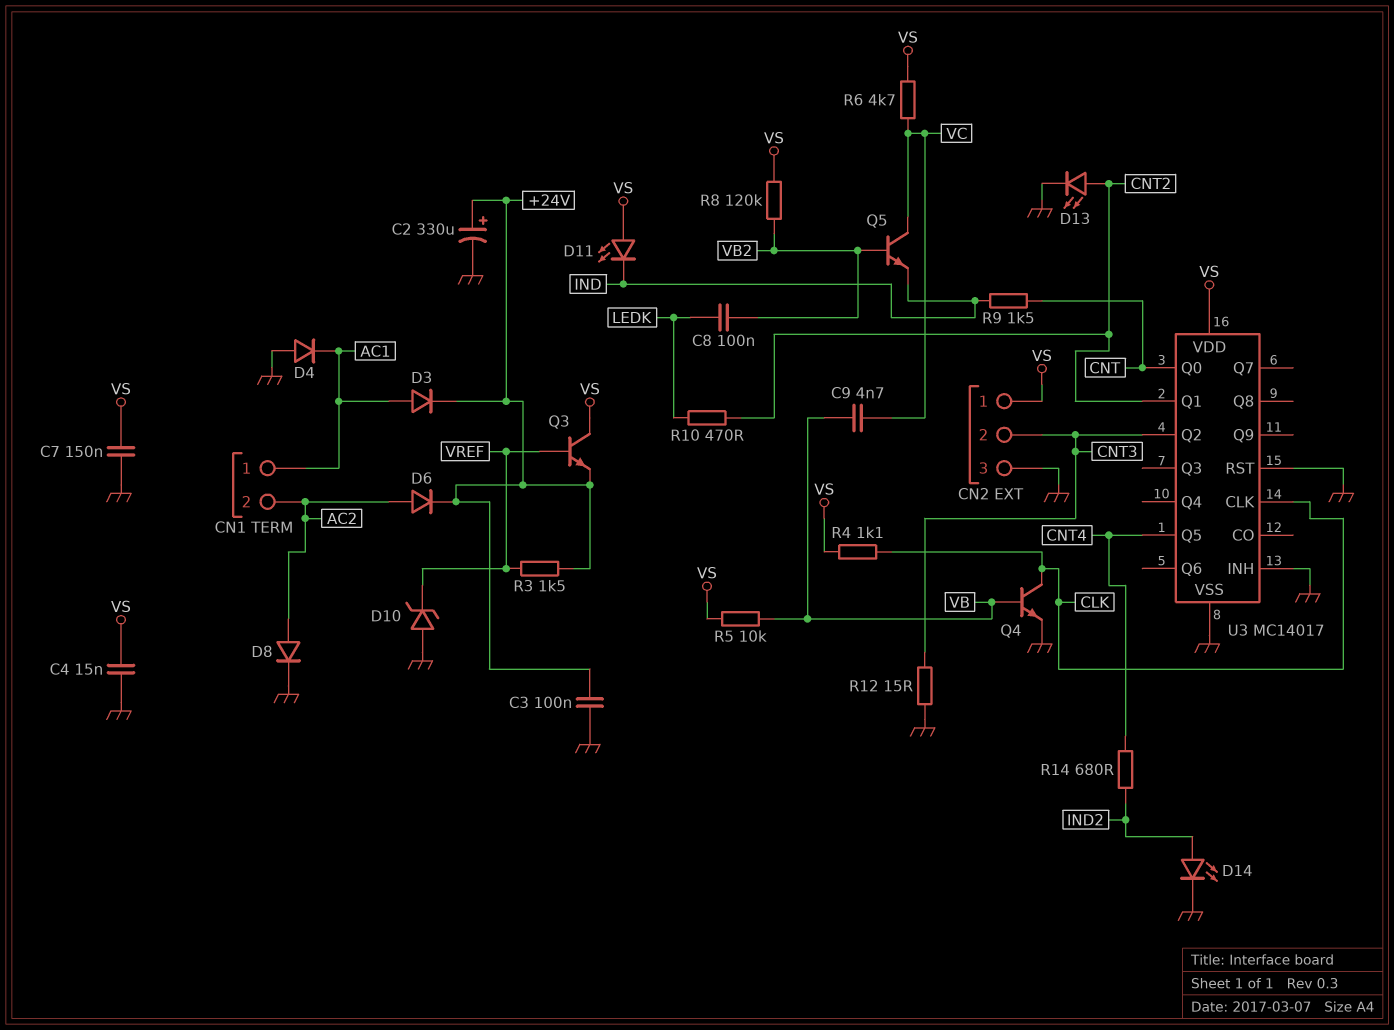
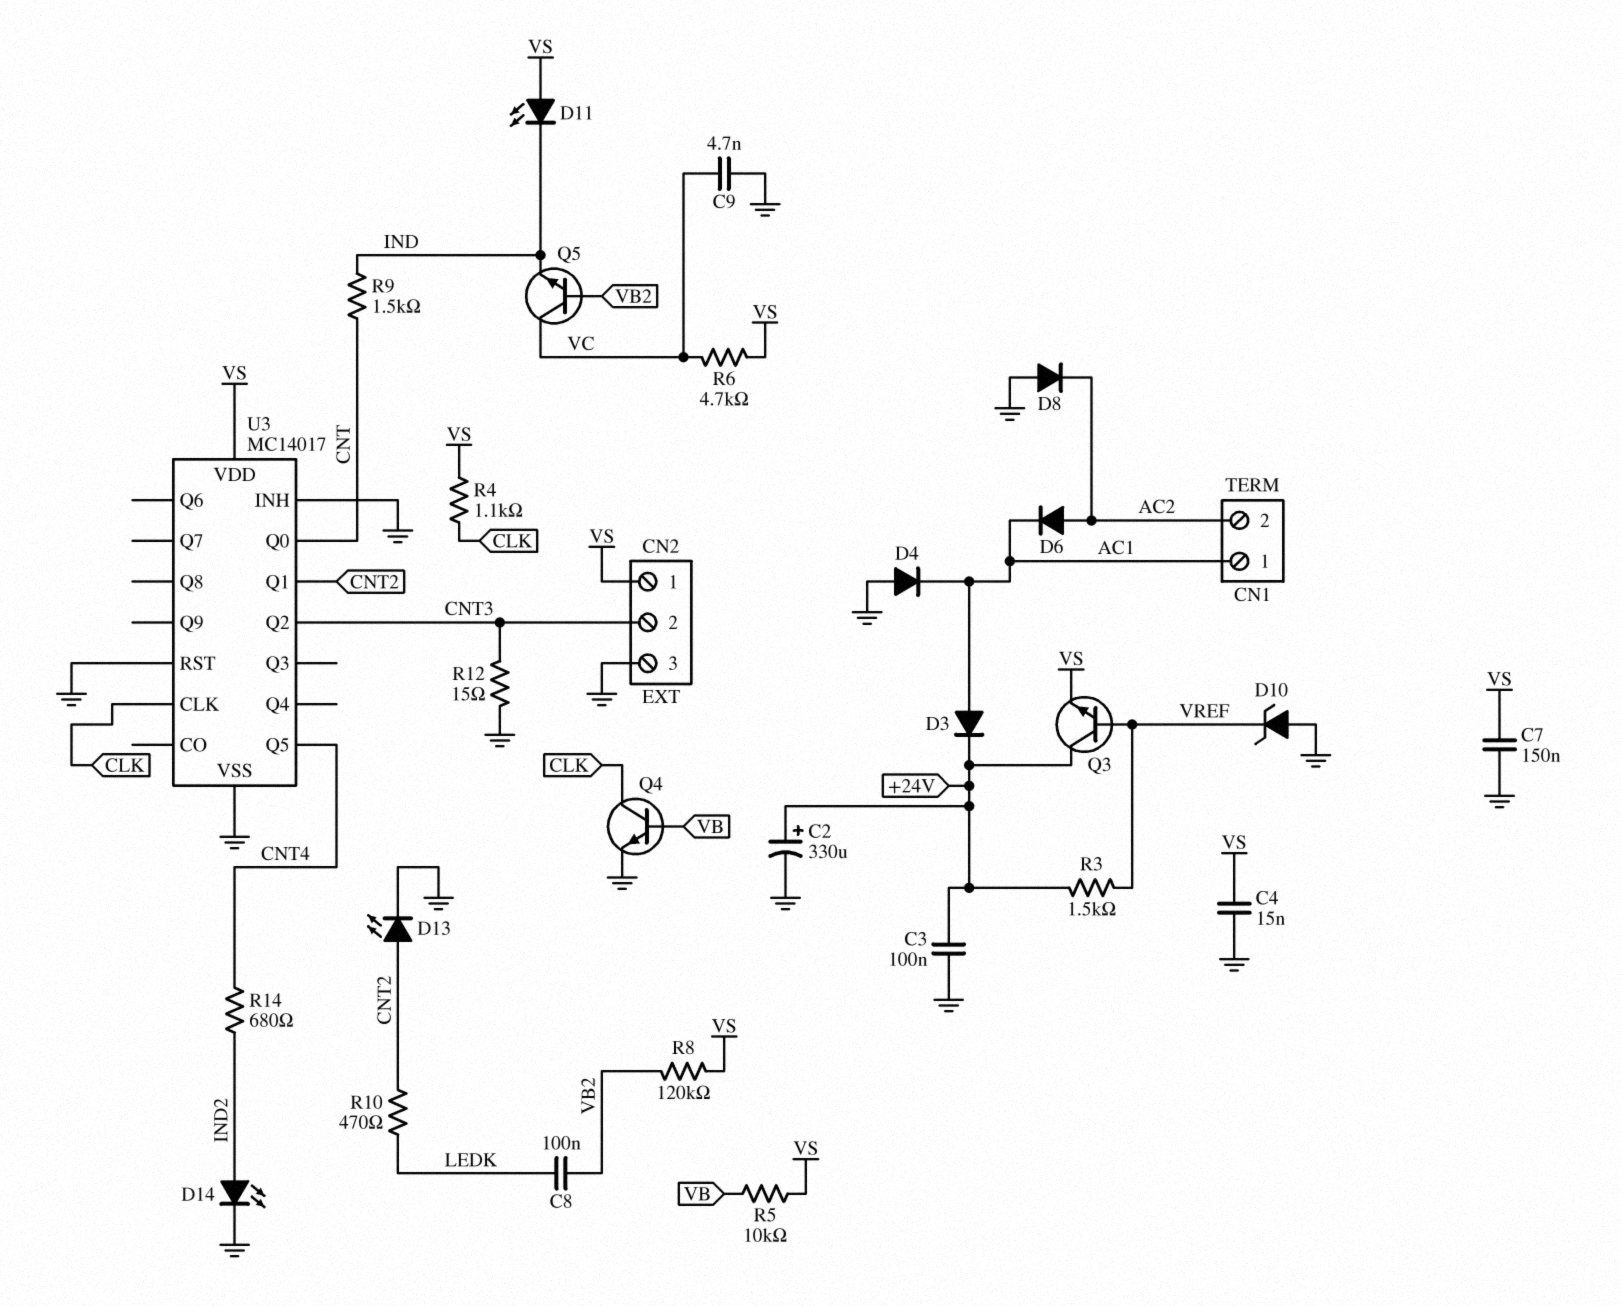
C9: 4.7nF (VB, VC) -> 4.7nF (GND, VC)
D6: diode (A AC2, K +24V) -> diode (A AC2, K AC1)
D8: diode (A AC2, K GND) -> diode (A GND, K AC2)
Q3: NPN (B VREF, C VS, E +24V) -> NPN (B VREF, C +24V, E VS)

